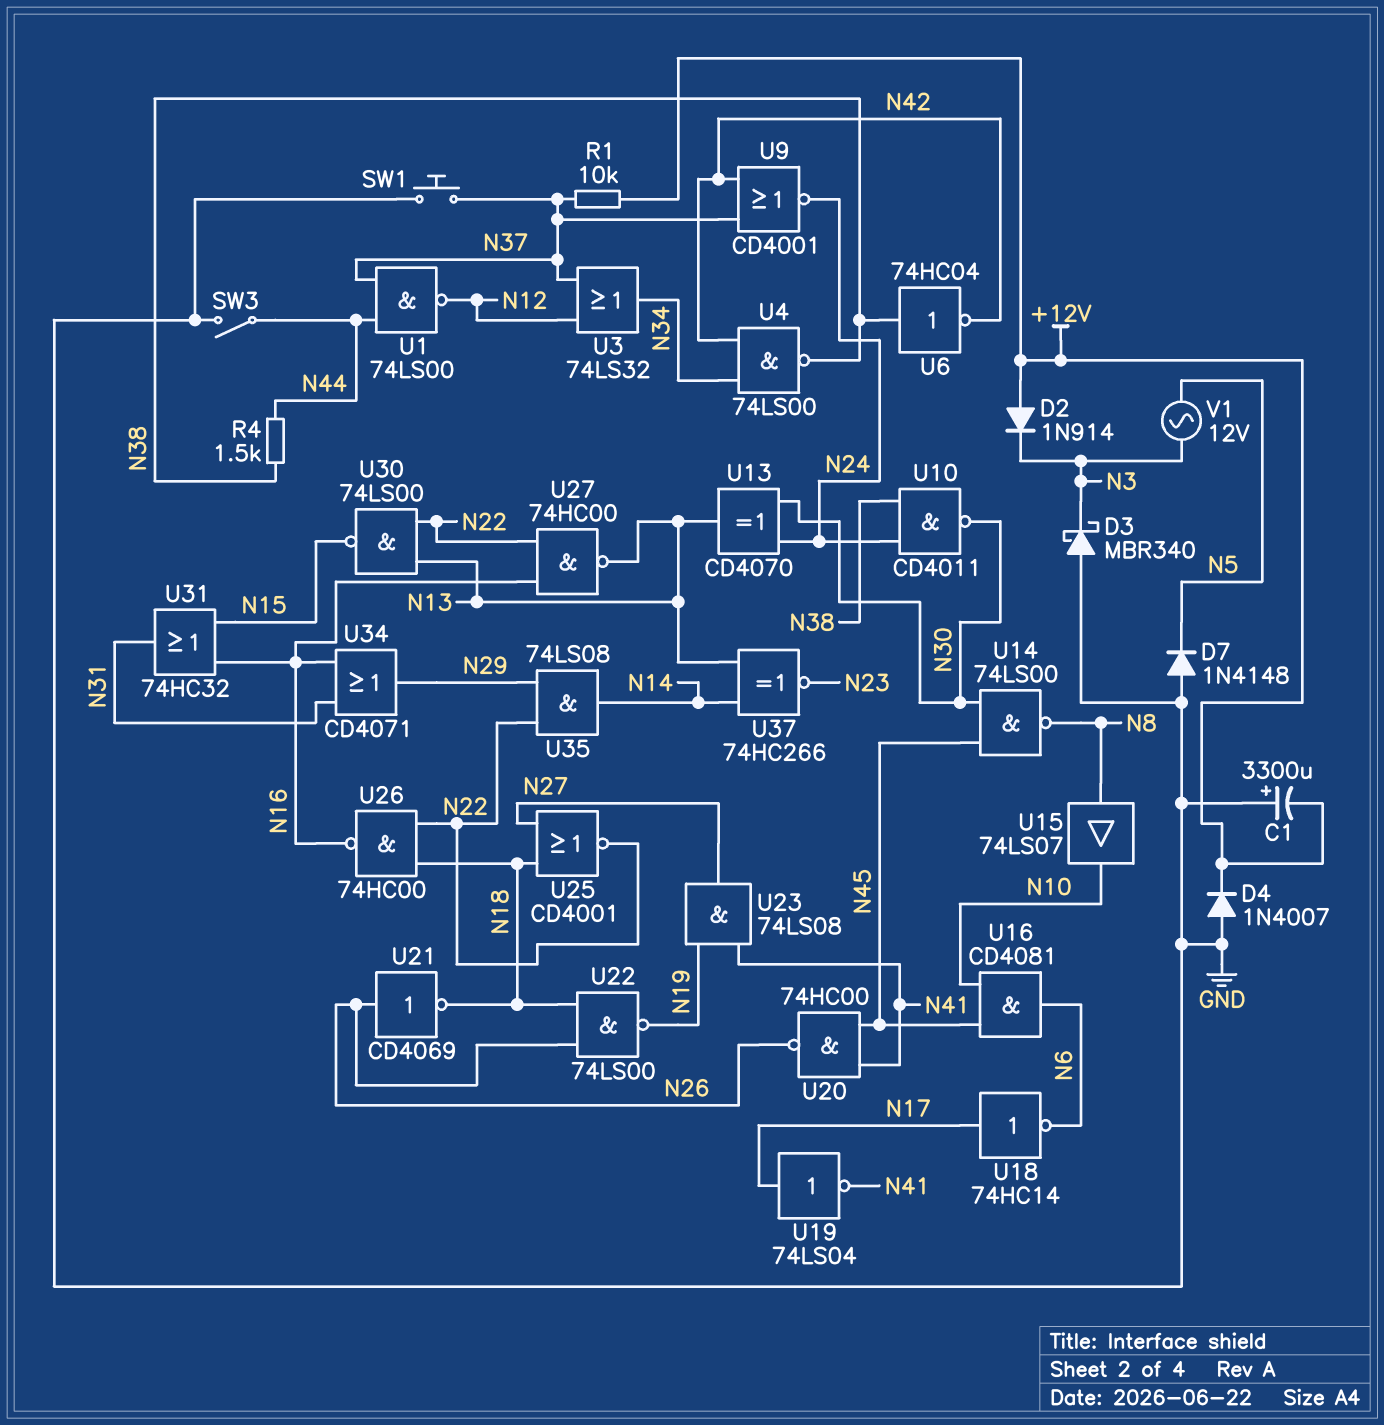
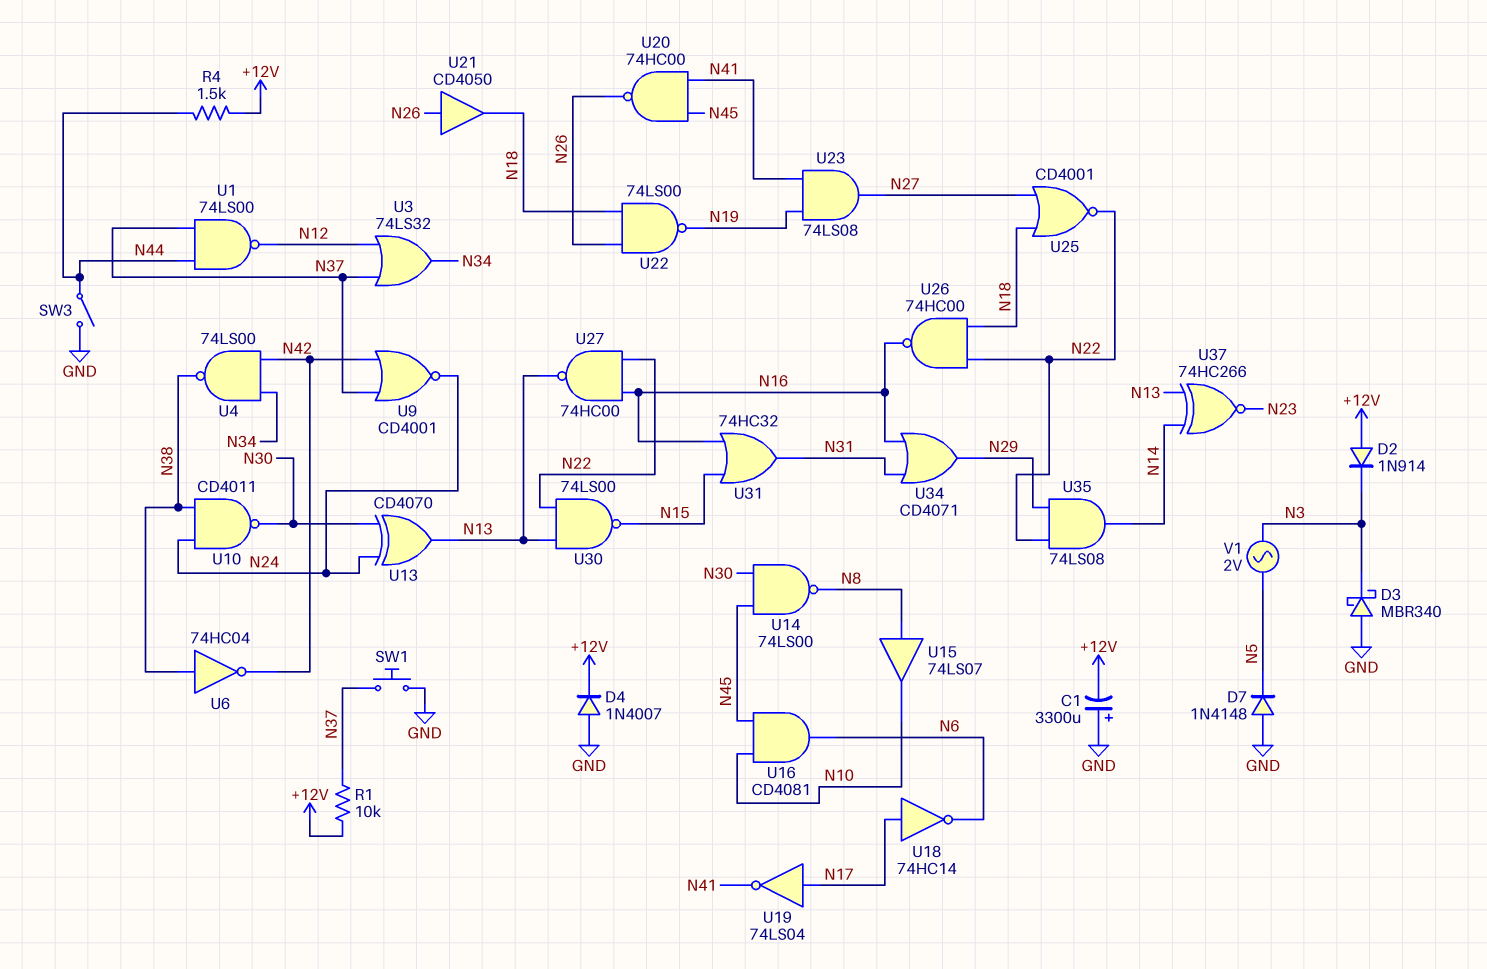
R4: 1.5k (N38, N44) -> 1.5k (+12V, N44)
U21: NOT CD4069 (in N26, out N18) -> buffer CD4050 (in N26, out N18)
V1: AC 12V (N3, N5) -> AC 2V (N3, N5)

